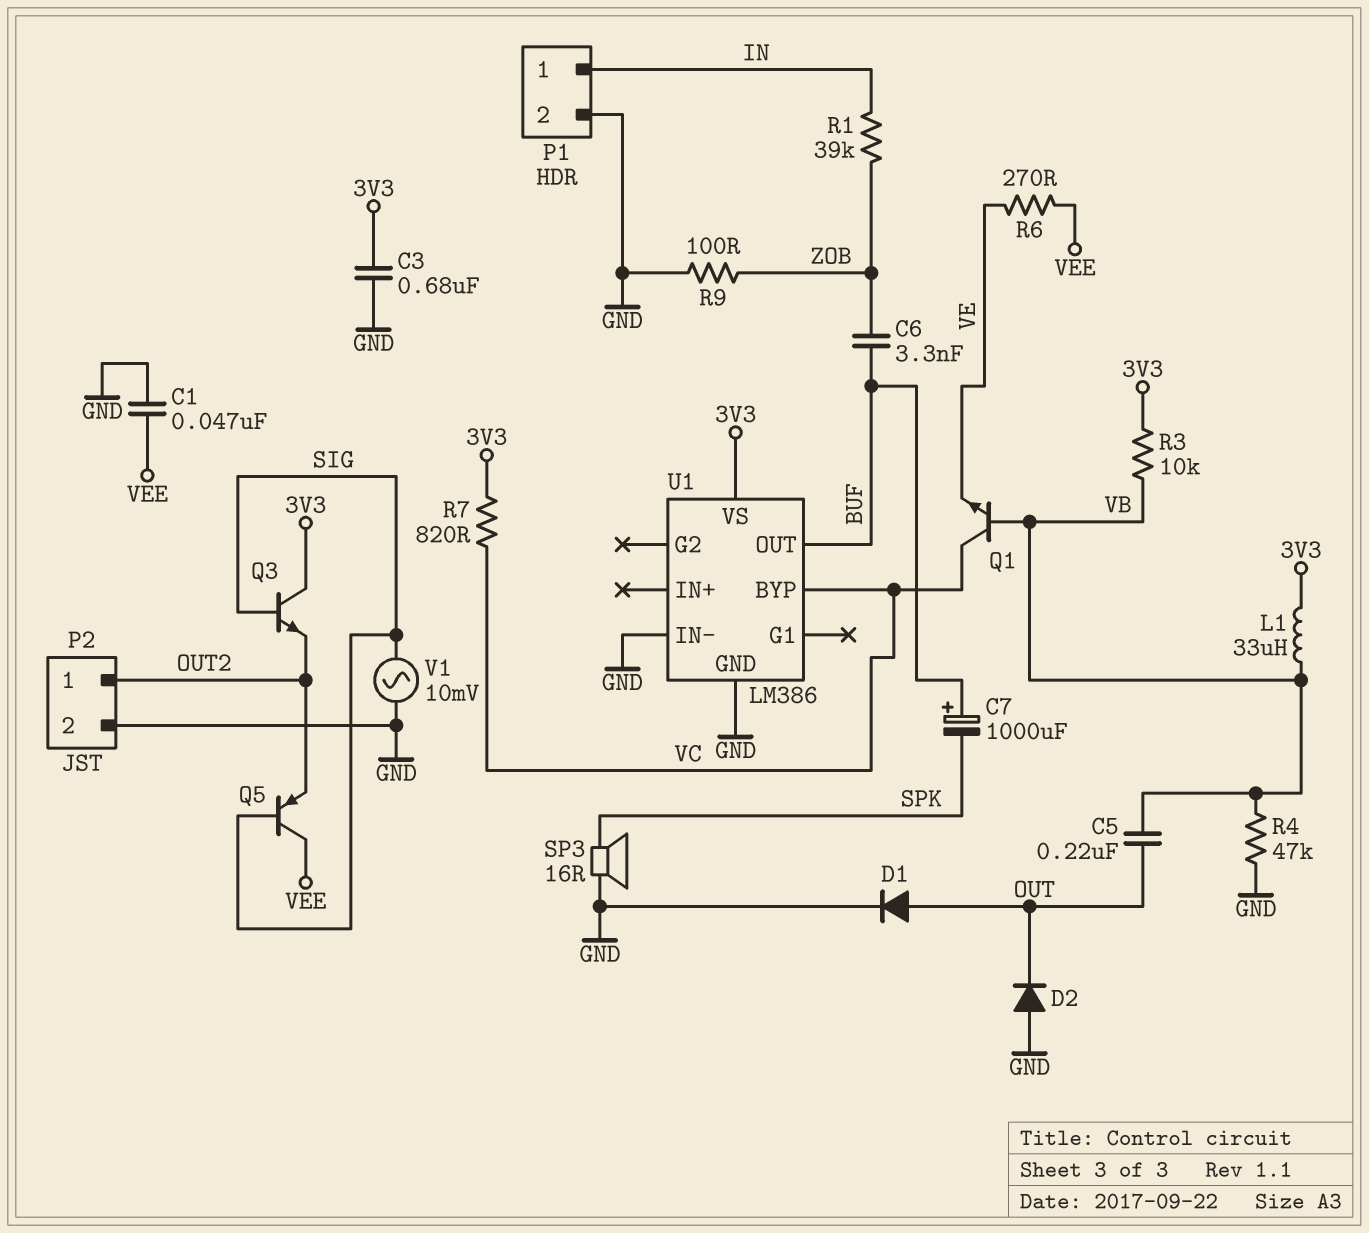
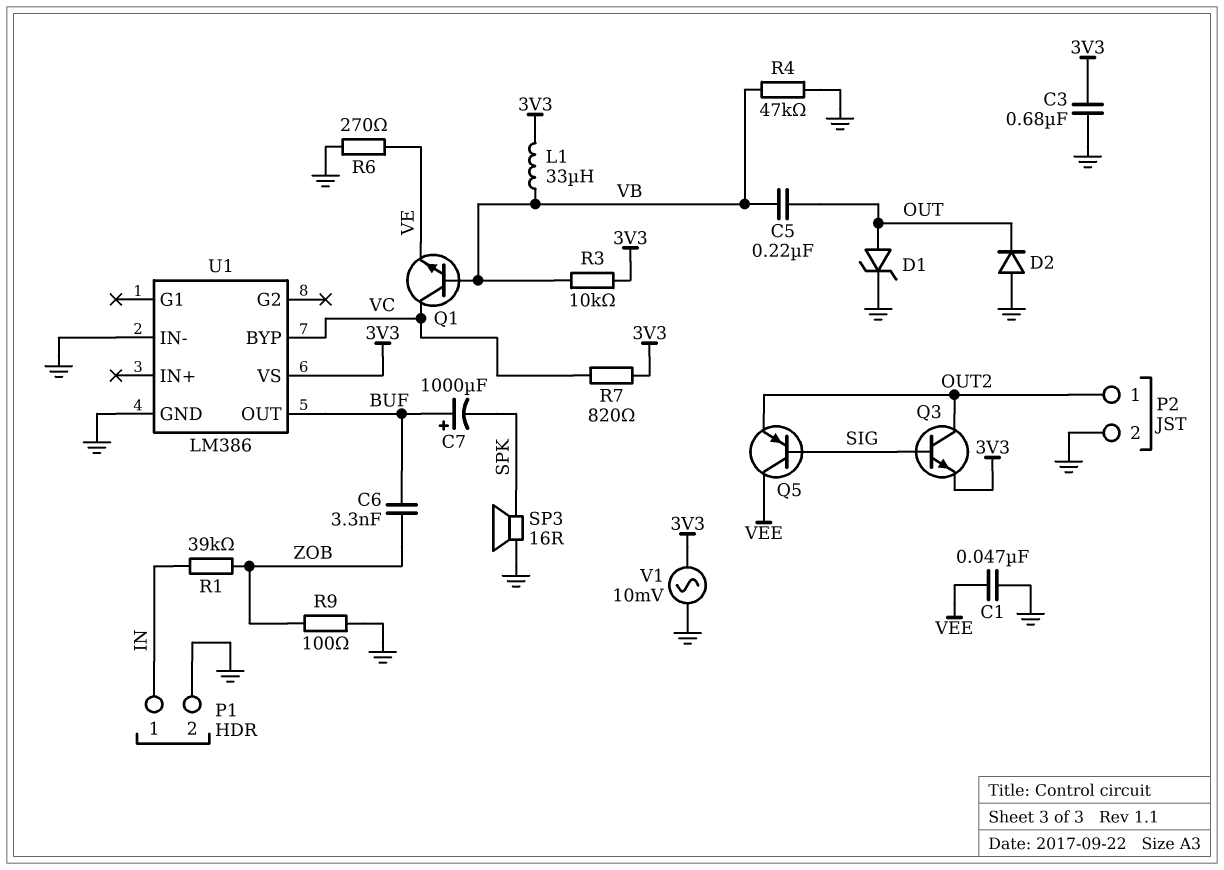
D1: diode (A OUT, K GND) -> zener (A OUT, K GND)
Q3: NPN (B SIG, C 3V3, E OUT2) -> NPN (B SIG, C OUT2, E 3V3)
R6: 270 (VE, VEE) -> 270 (GND, VE)
V1: AC 10mV (GND, SIG) -> AC 10mV (3V3, GND)

